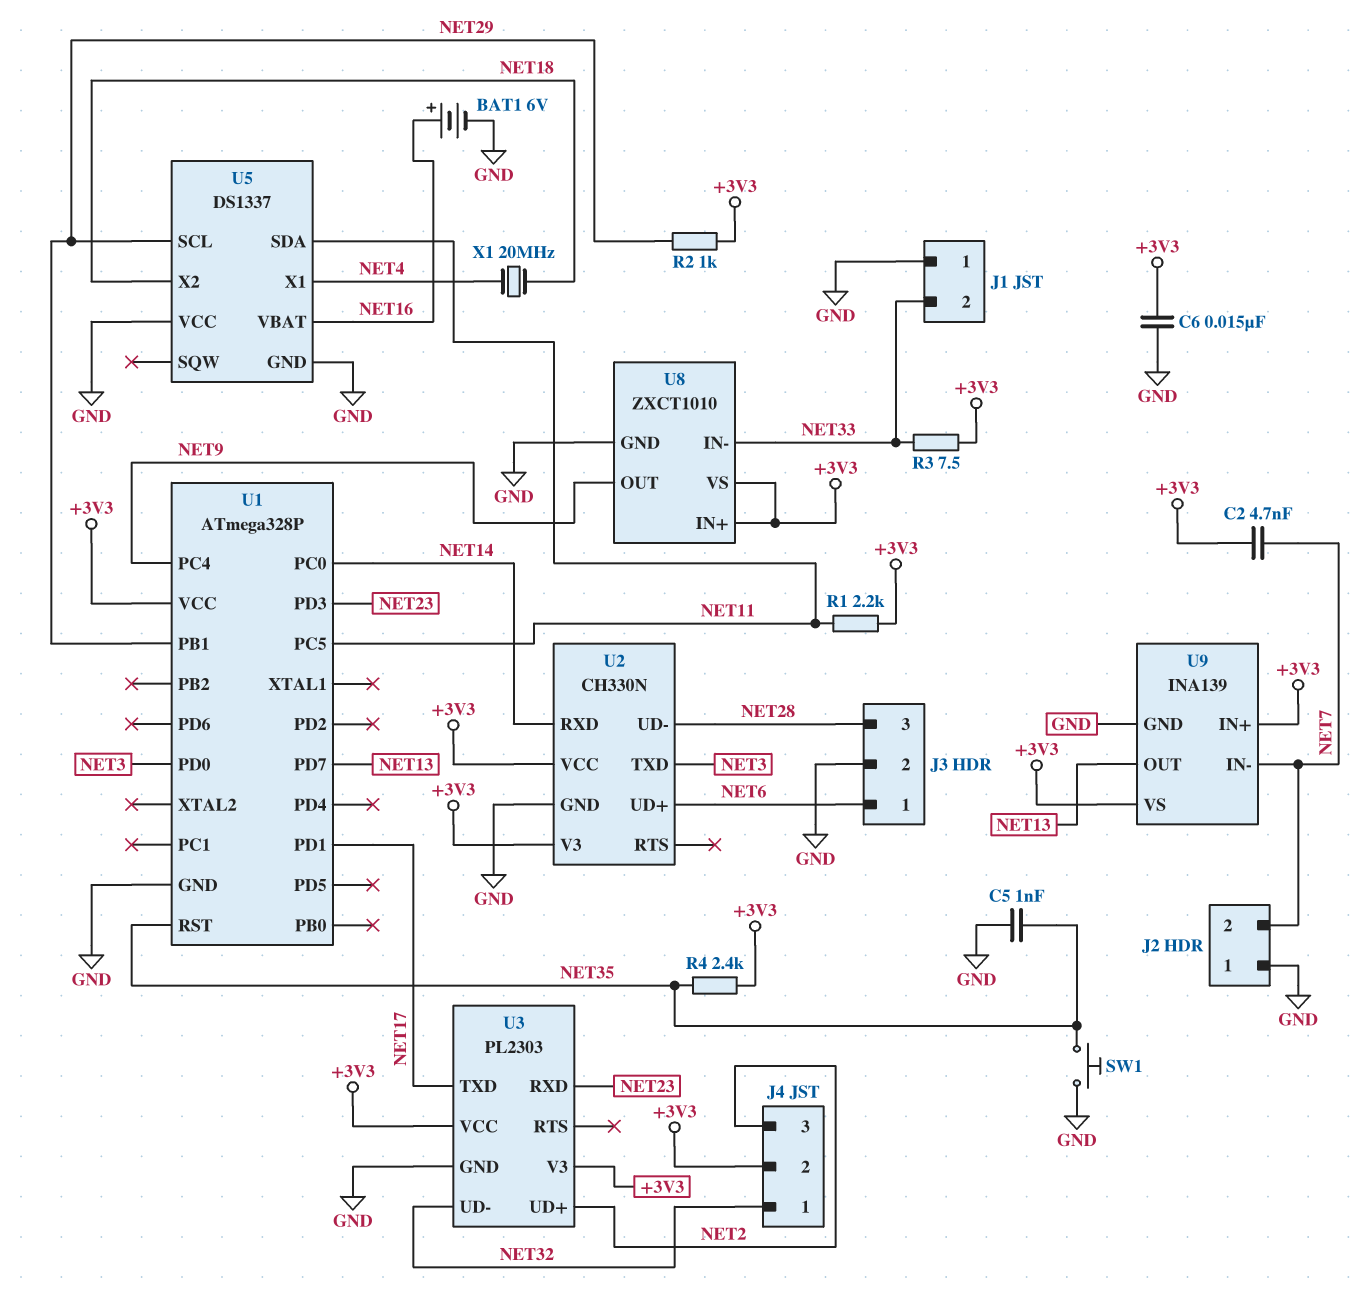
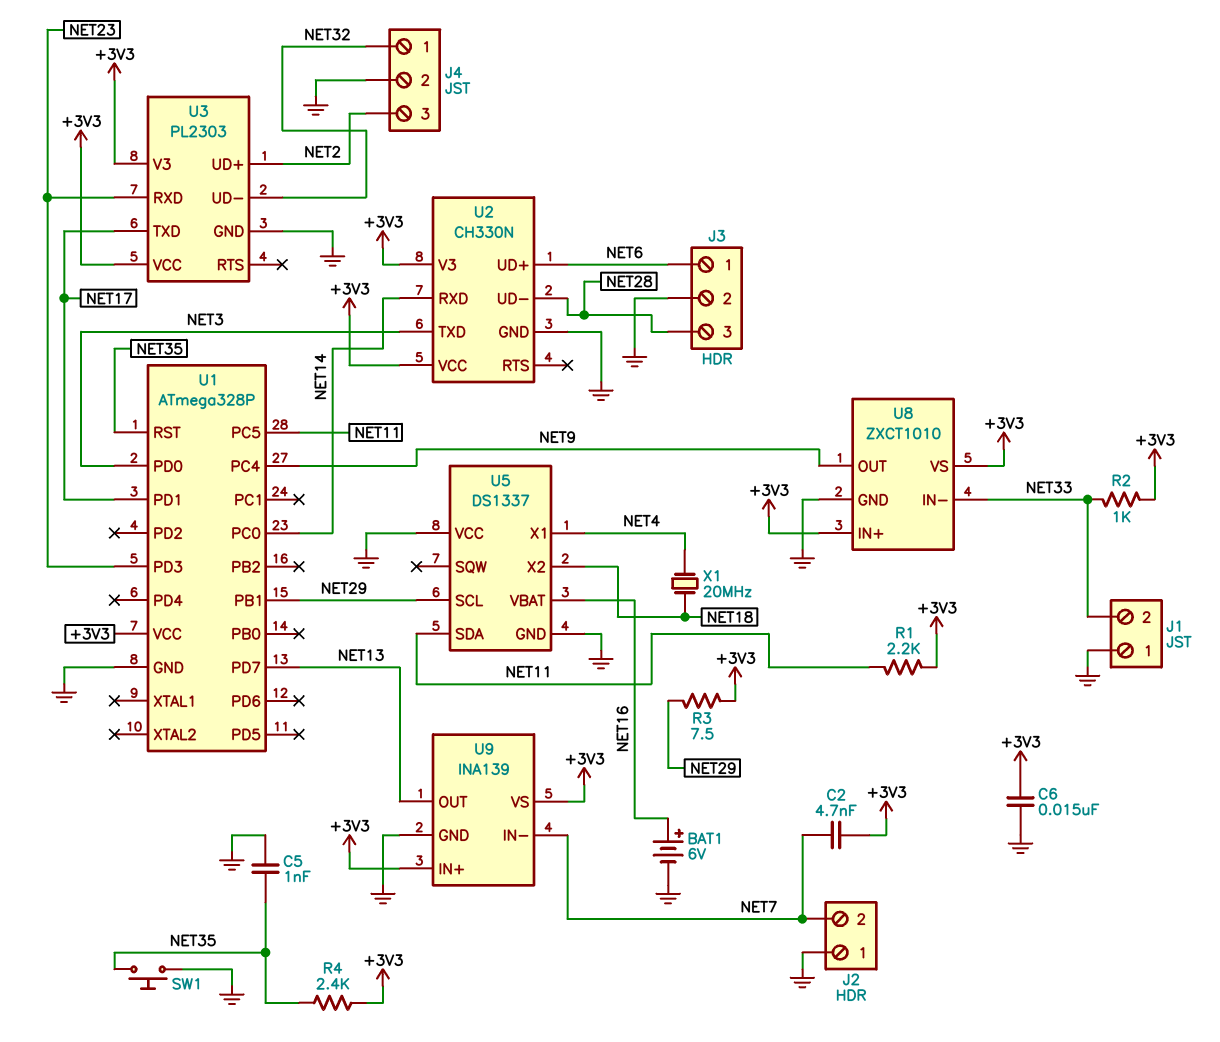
J4 pin 2: +3V3 -> GND
R2: 1k (+3V3, NET29) -> 1k (+3V3, NET33)
R3: 7.5 (+3V3, NET33) -> 7.5 (+3V3, NET29)

